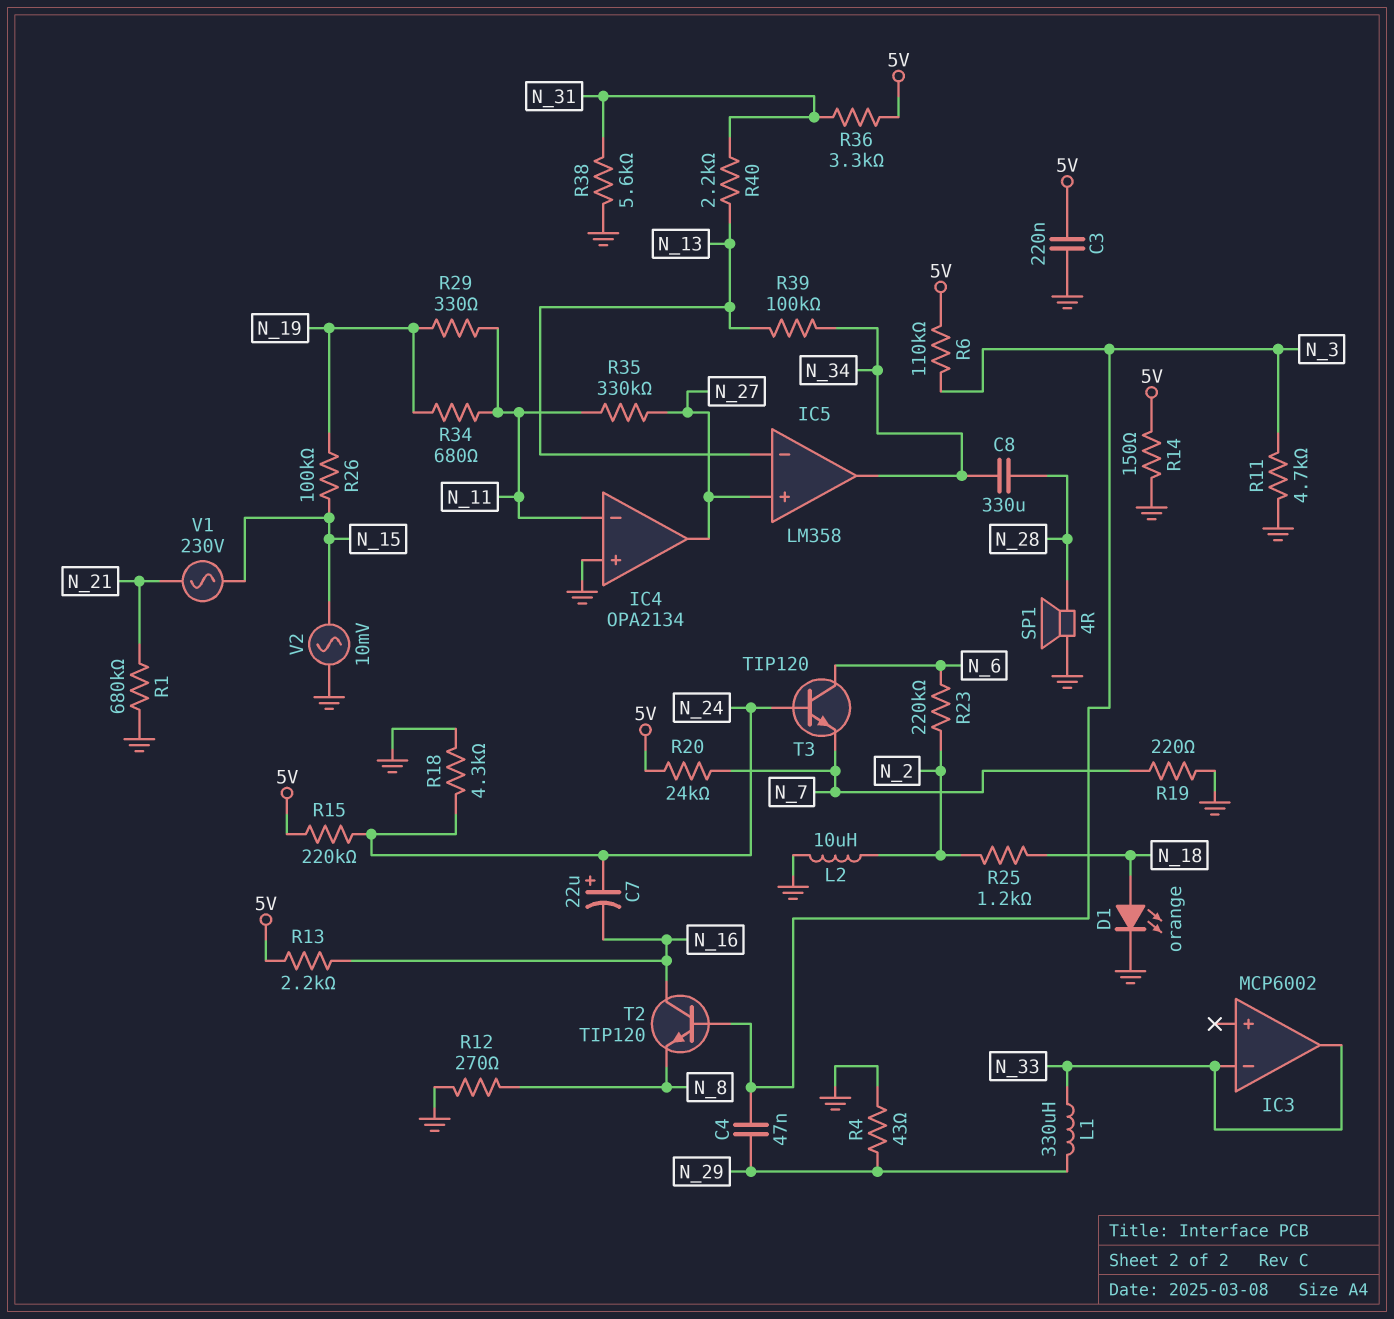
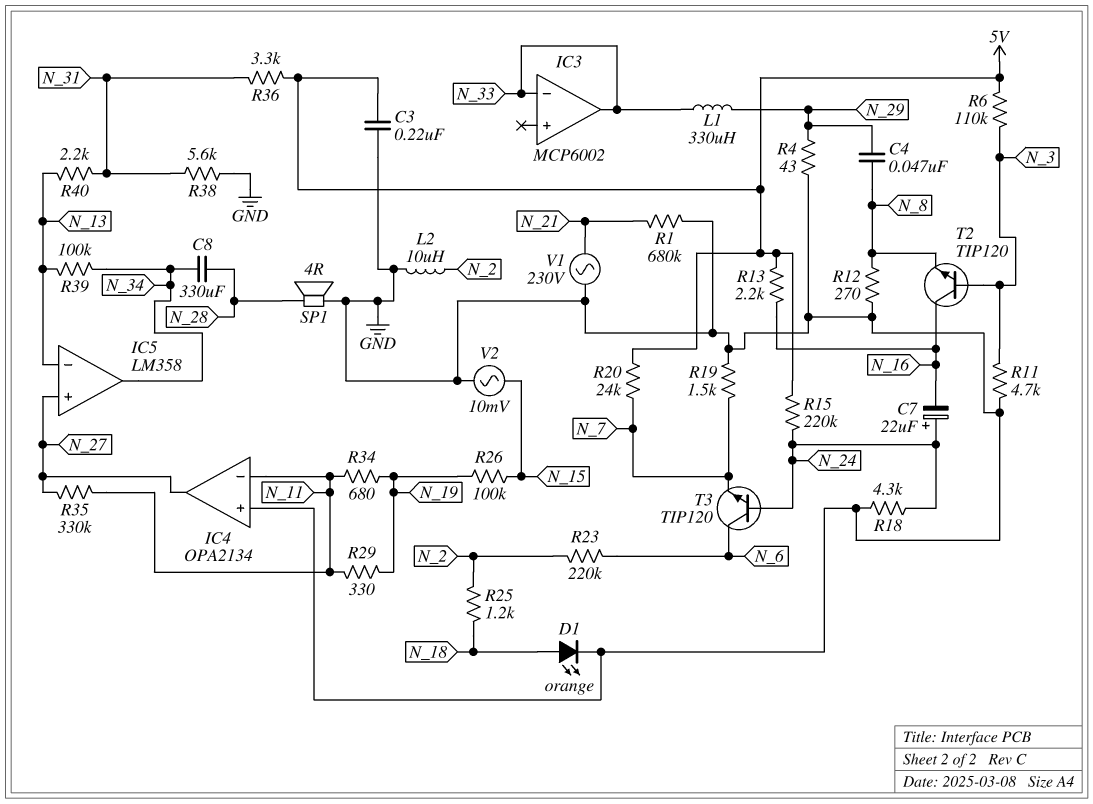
C4: 47nF (N_3, N_29) -> 47nF (N_8, N_29)
R14: 150 (5V, GND) -> none
R19: 220 (GND, N_7) -> 1.5k (GND, N_7)
V1: AC 230V (N_15, N_21) -> AC 230V (GND, N_21)

